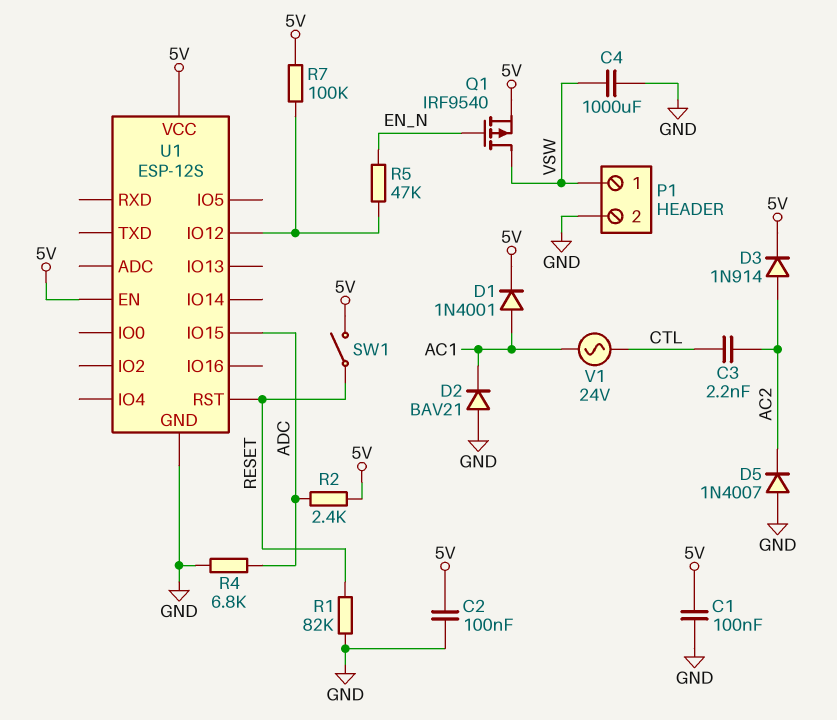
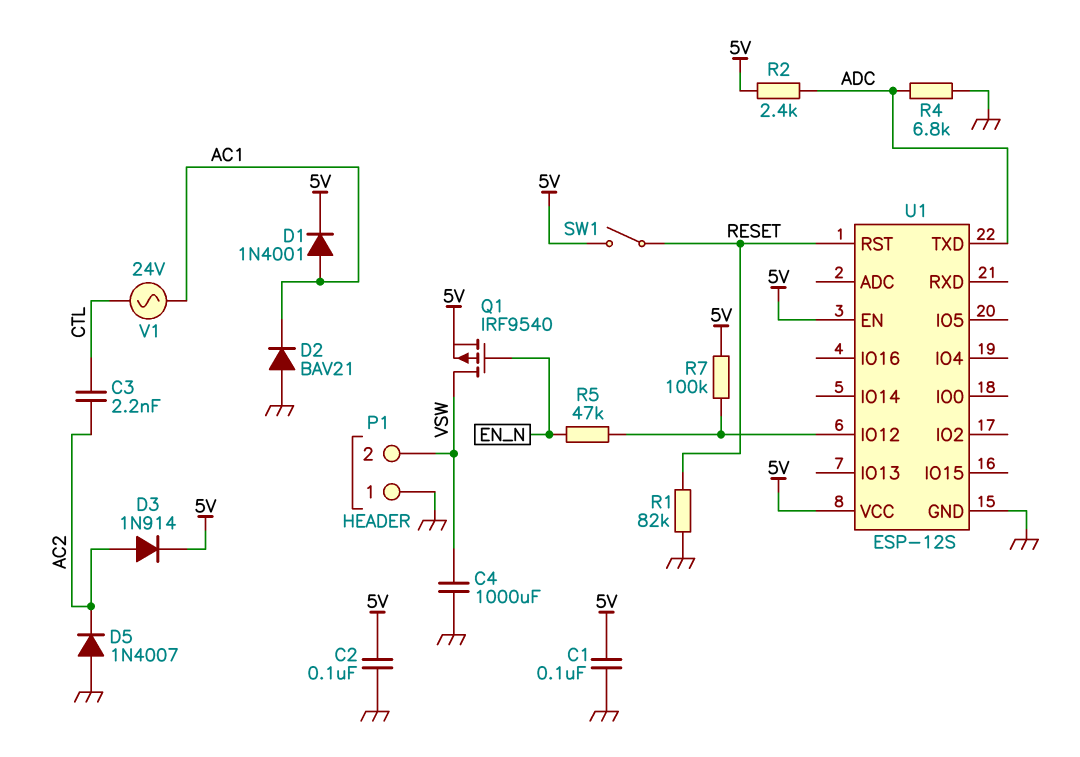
P1 pin 1: VSW -> GND
P1 pin 2: GND -> VSW
U1 pin IO15: ADC -> none
U1 pin TXD: none -> ADC

